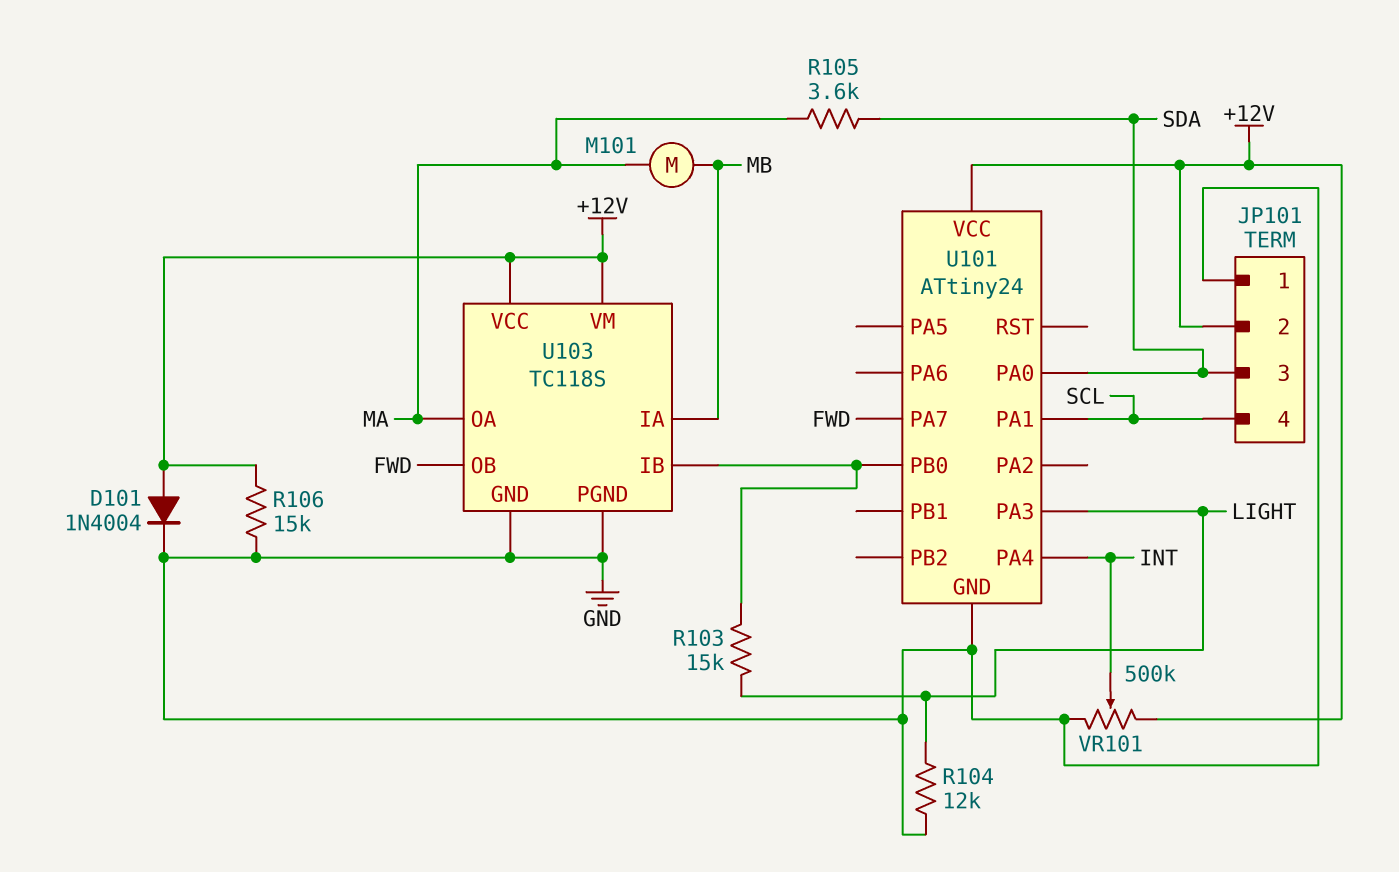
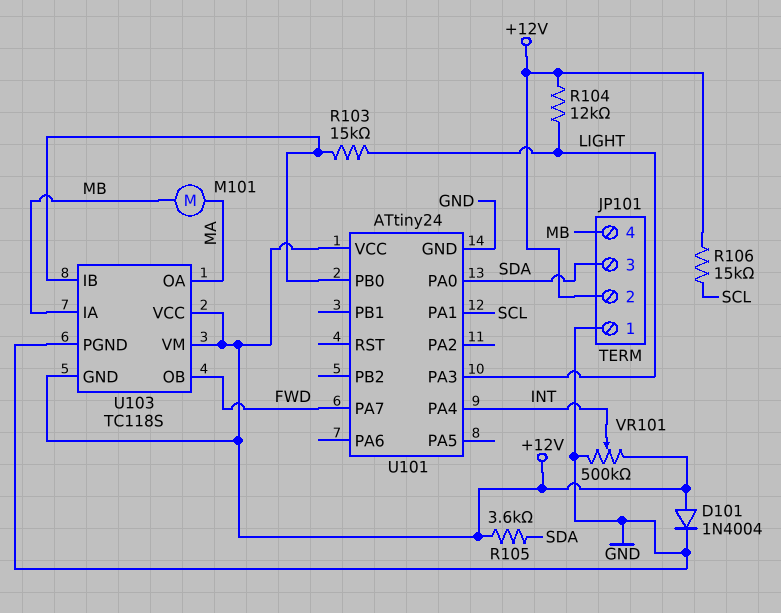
JP101 pin 4: SCL -> MB
R104: 12k (GND, LIGHT) -> 12k (+12V, LIGHT)
R105: 3.6k (MA, SDA) -> 3.6k (+12V, SDA)
R106: 15k (+12V, GND) -> 15k (+12V, SCL)
U103 pin GND: GND -> +12V

